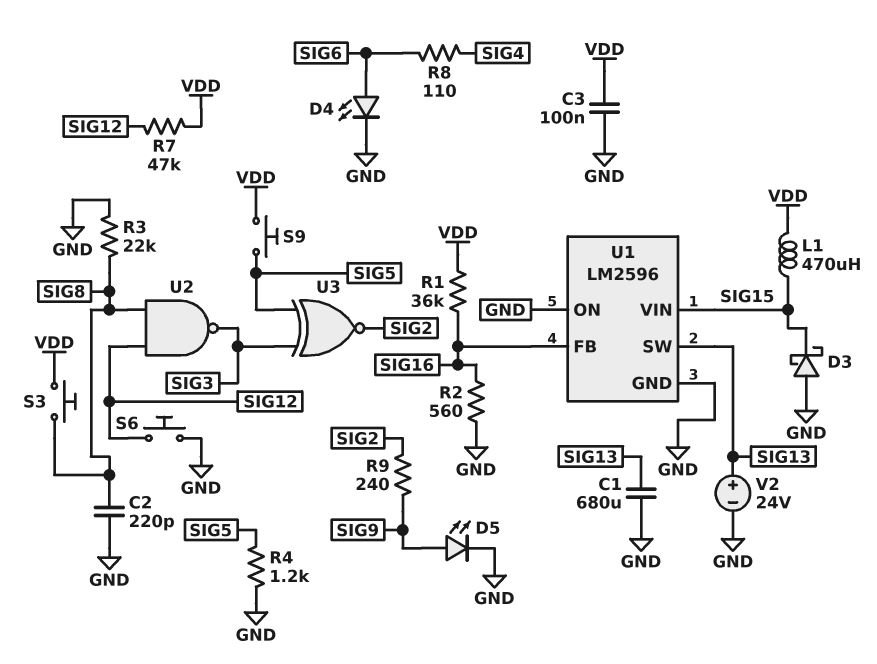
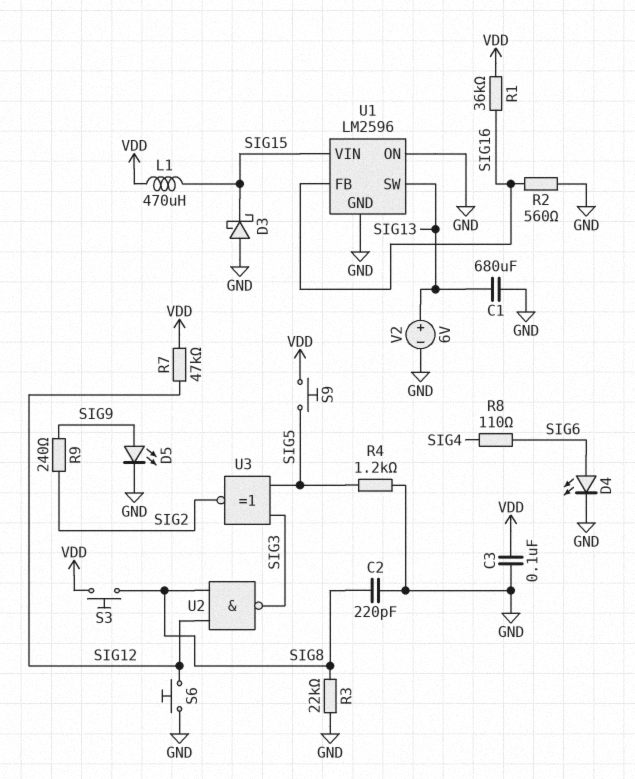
V2: 24V (plus SIG13, minus GND) -> 6V (plus SIG13, minus GND)

